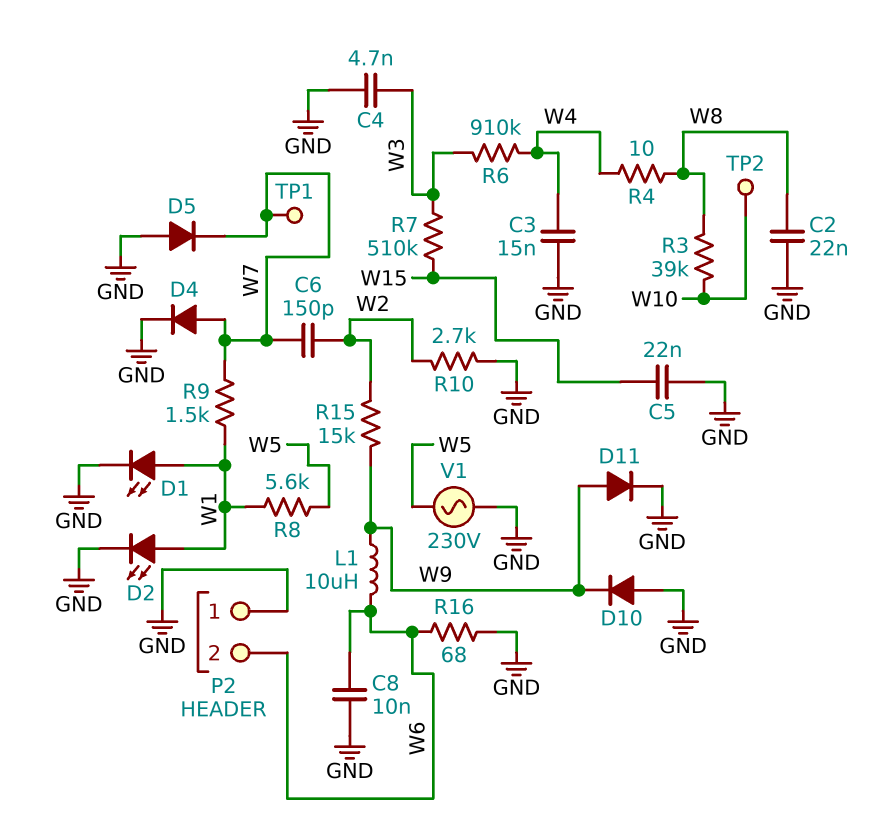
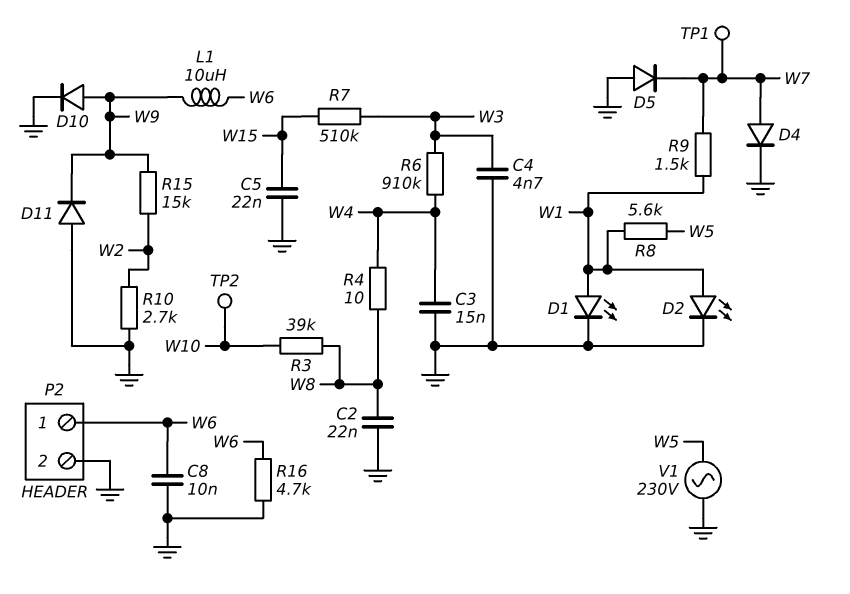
C6: 150pF (W2, W7) -> none
D10: diode (A GND, K W9) -> diode (A W9, K GND)
D11: diode (A W9, K GND) -> diode (A GND, K W9)
P2 pin 1: GND -> W6
P2 pin 2: W6 -> GND
R16: 68 (GND, W6) -> 4.7k (GND, W6)

